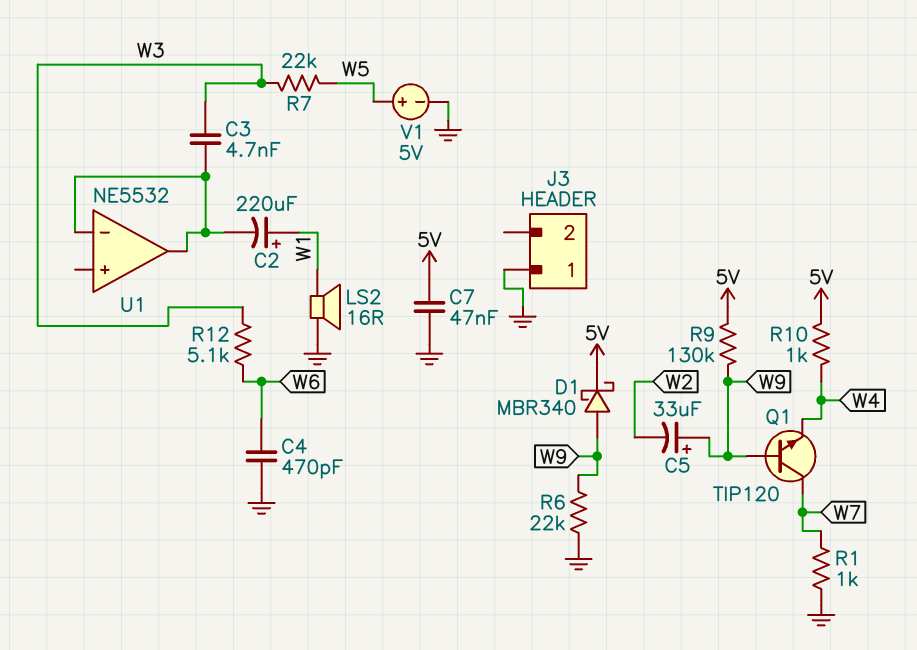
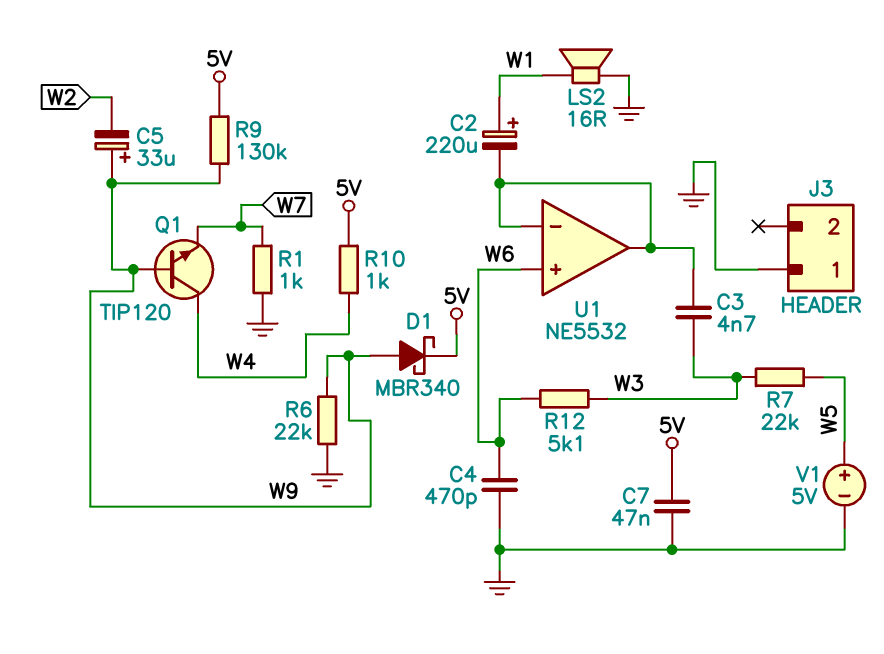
Q1: NPN TIP120 (B W9, C W7, E W4) -> NPN TIP120 (B W9, C W4, E W7)
U1 pin in+: none -> W6

